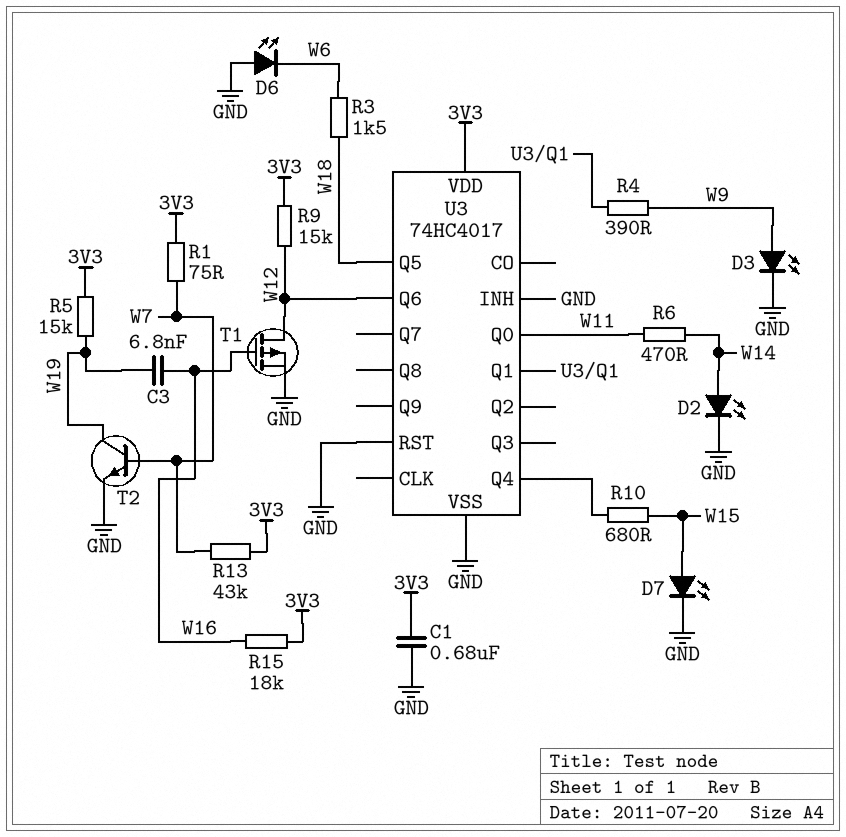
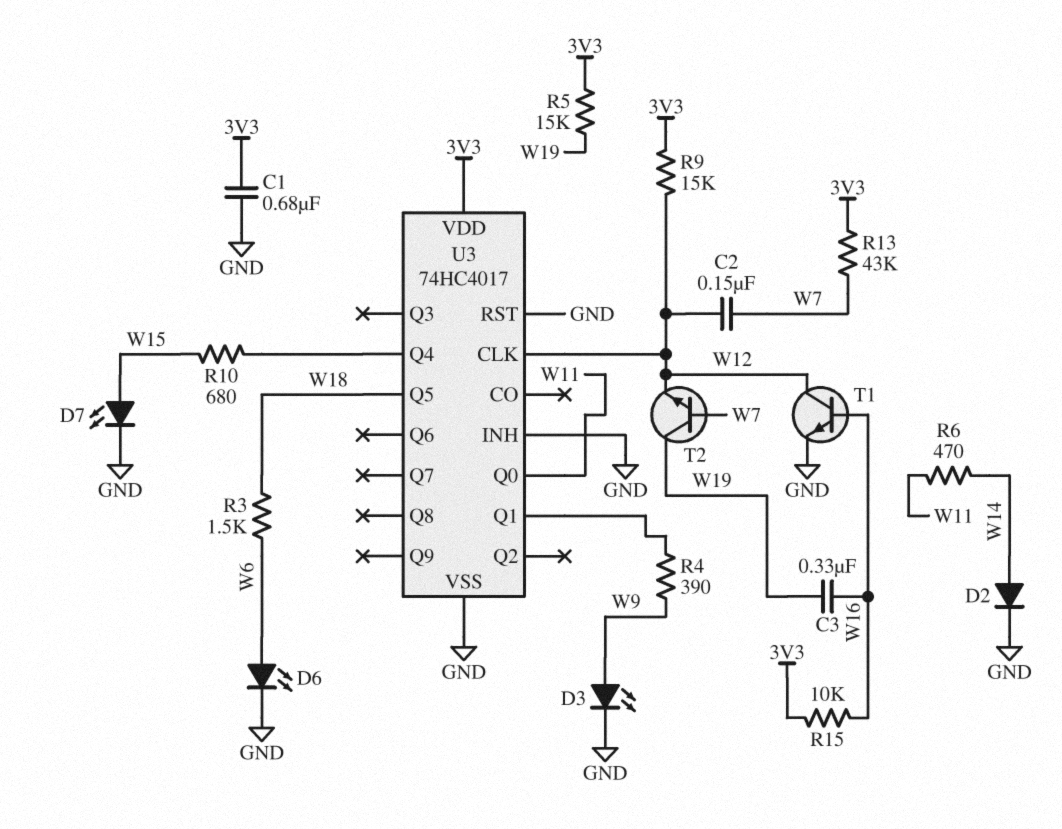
C2: none -> 150nF (W7, W12)
C3: 6.8nF (W16, W19) -> 330nF (W16, W19)
D2: LED (A W14, K GND) -> diode (A W14, K GND)
D6: LED (A GND, K W6) -> LED (A W6, K GND)
R1: 75 (3V3, W7) -> none
R15: 18k (3V3, W16) -> 10k (3V3, W16)
T1: PMOS (G W16, D W12, S GND) -> NPN (B W16, C W12, E GND)
T2: NPN (B W7, C W19, E GND) -> NPN (B W7, C W19, E W12)
U3 pin CLK: none -> W12
U3 pin Q6: W12 -> none

